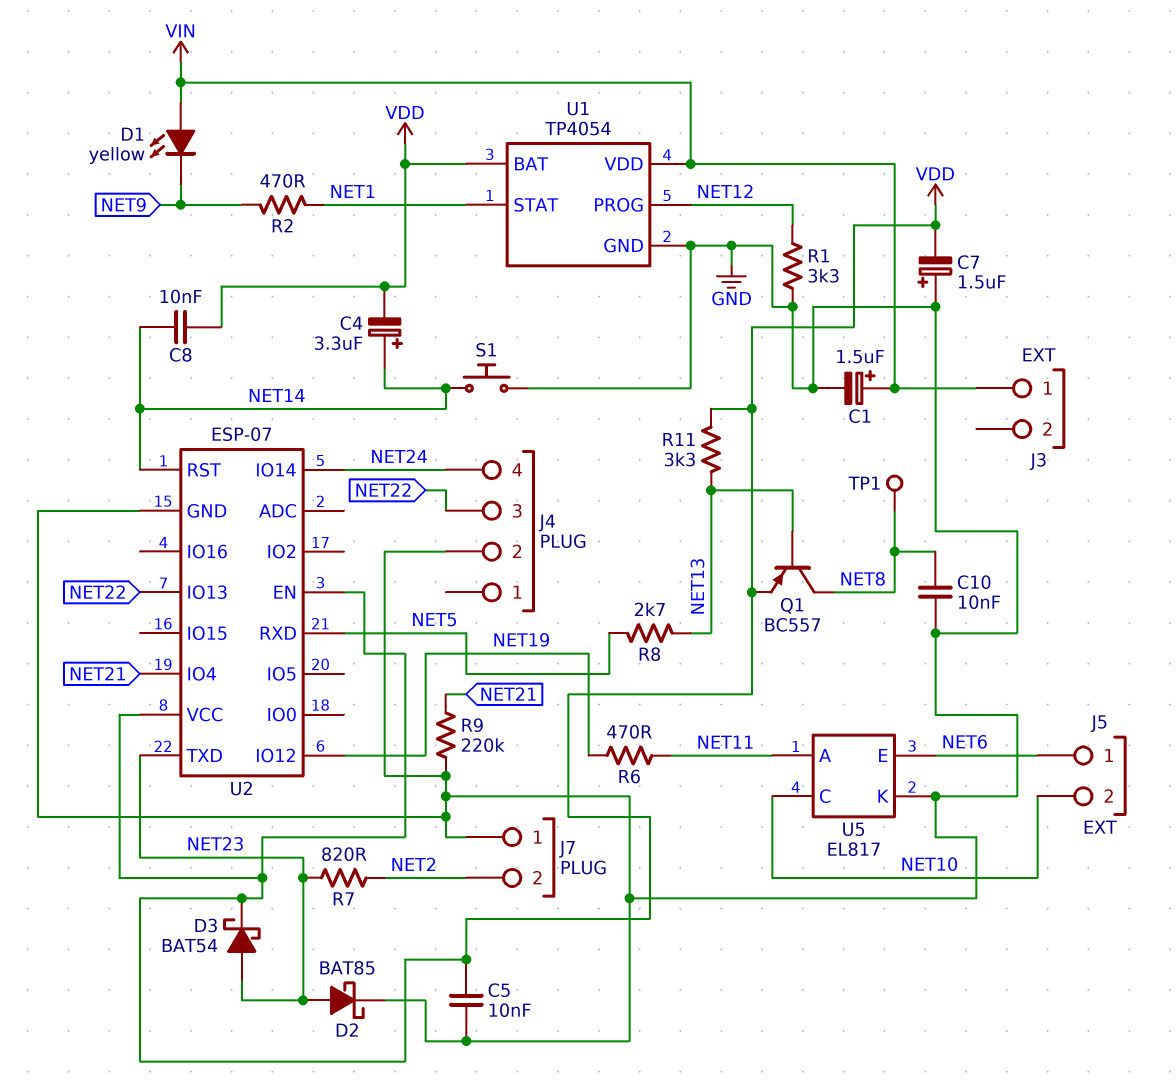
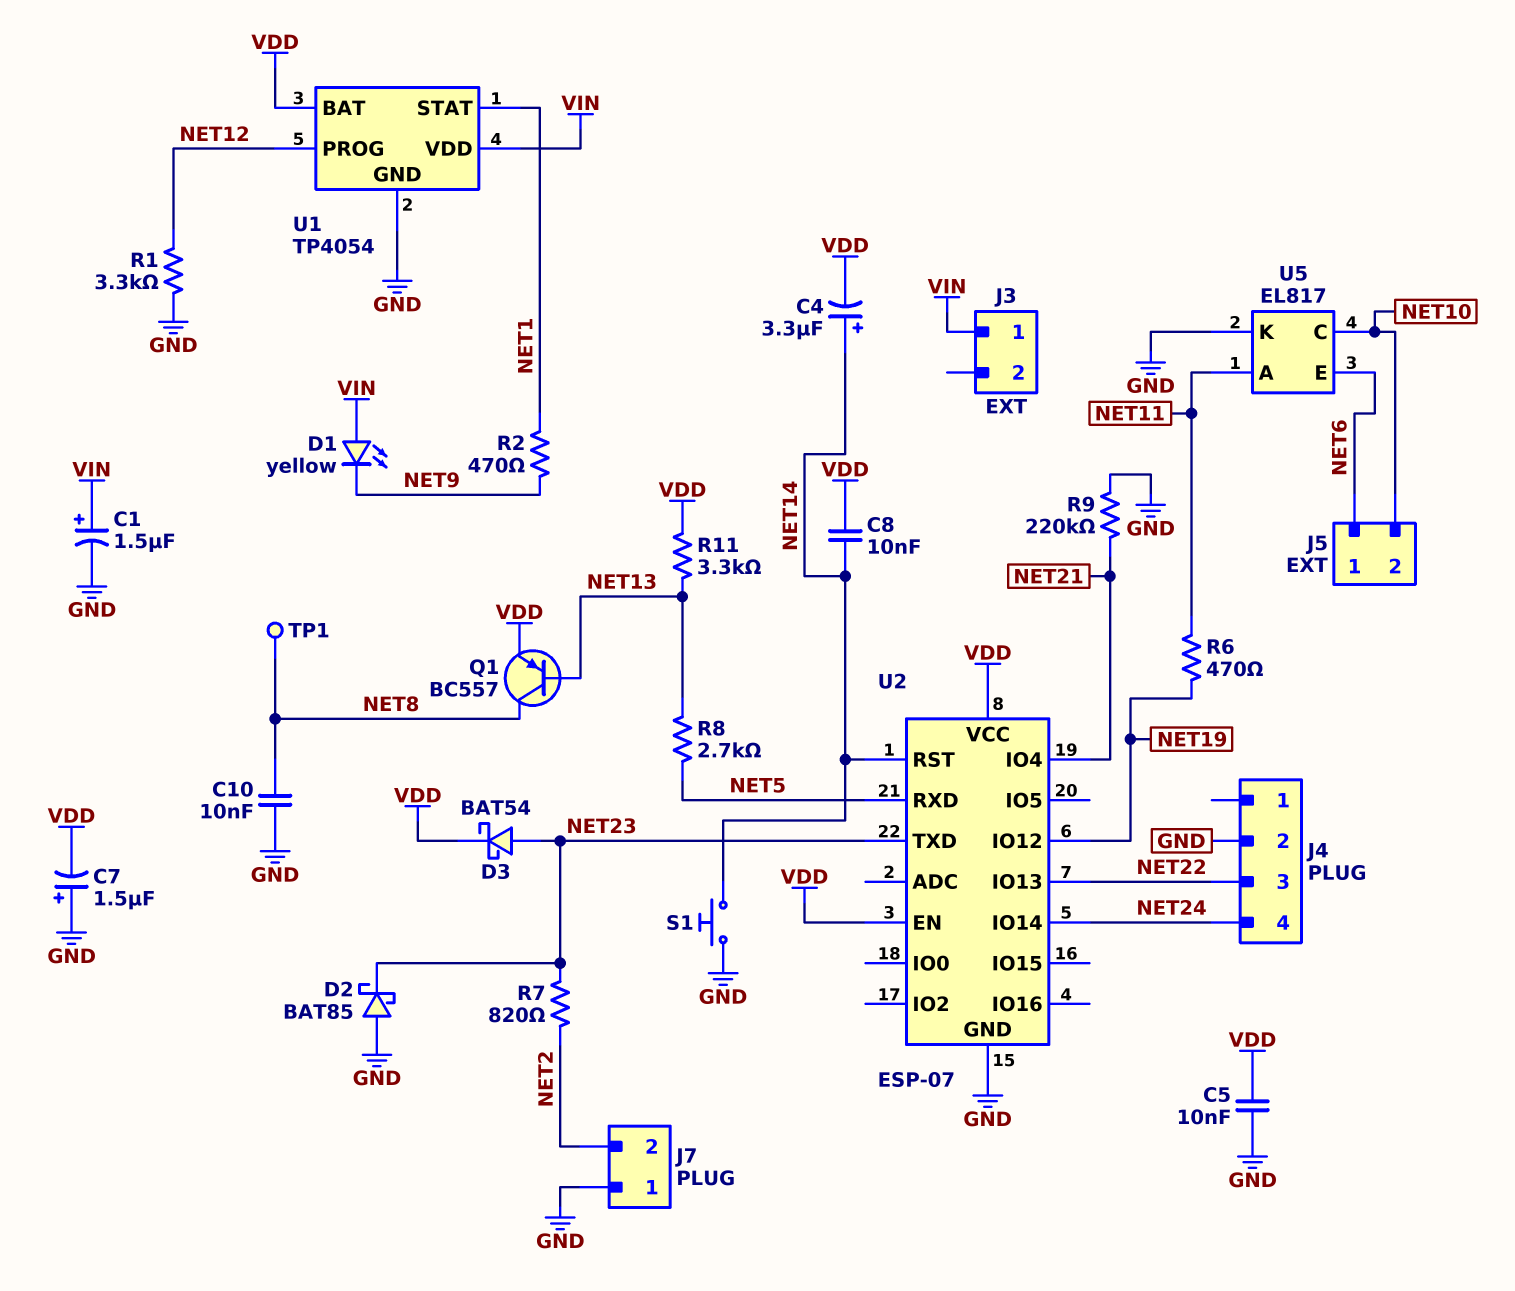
D2: schottky BAT85 (A NET23, K GND) -> schottky BAT85 (A GND, K NET23)

